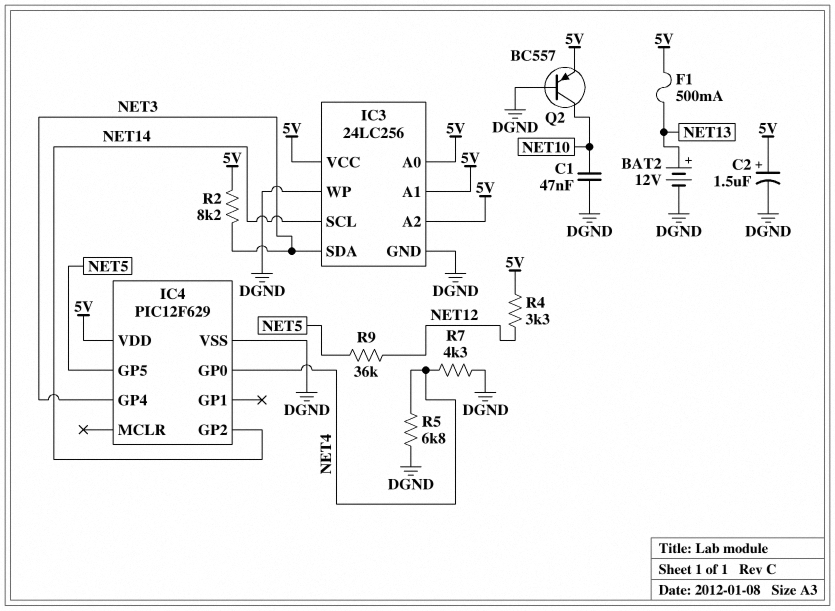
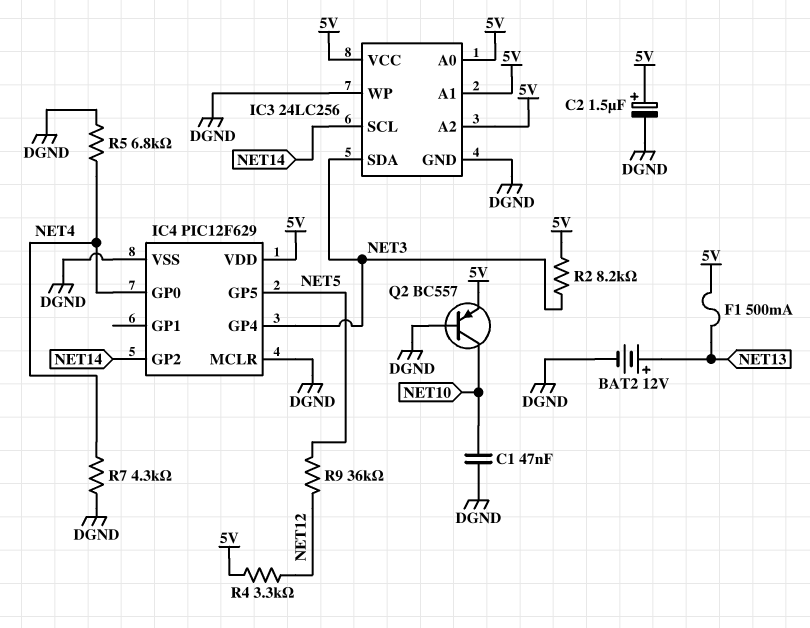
IC4 pin MCLR: none -> DGND

